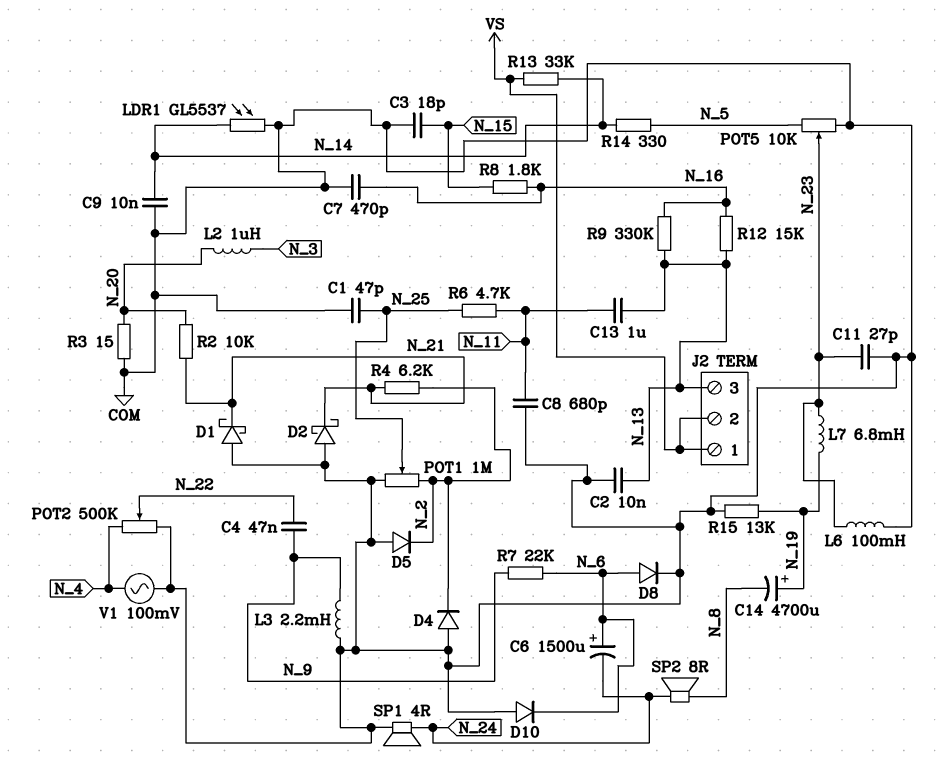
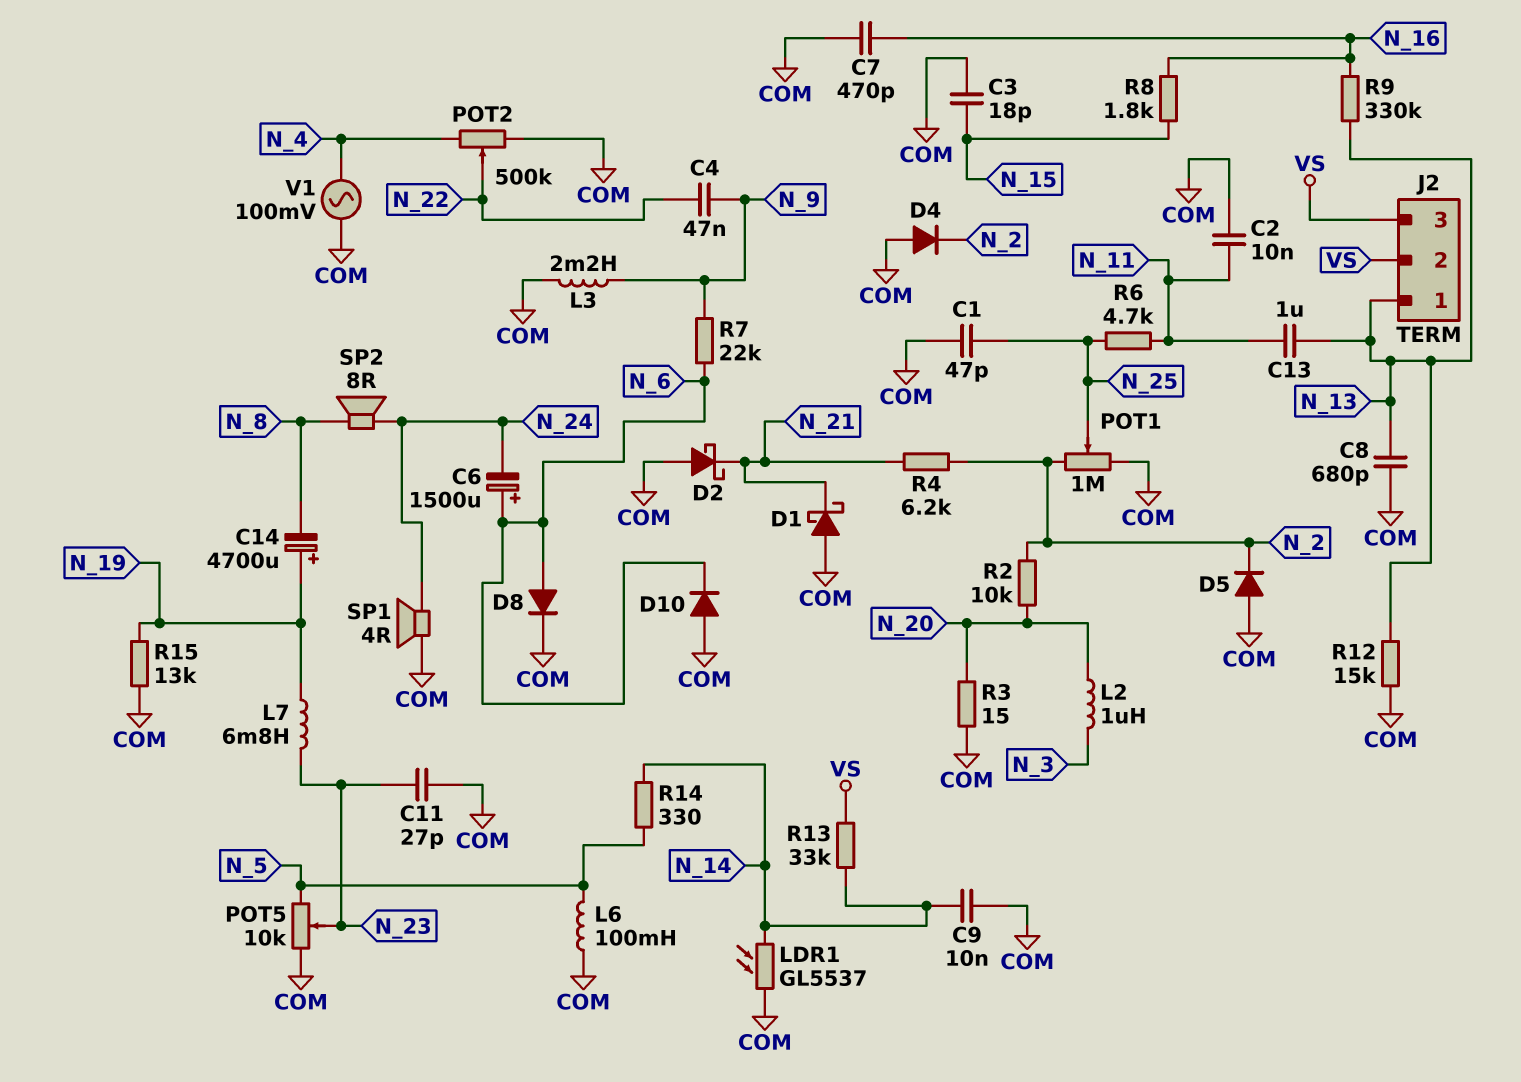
C2: 10nF (COM, N_13) -> 10nF (COM, N_11)
C8: 680pF (COM, N_11) -> 680pF (COM, N_13)
J2 pin 1: VS -> N_13
J2 pin 3: N_13 -> VS
L6: 100mH (COM, N_23) -> 100mH (COM, N_5)
R2: 10k (N_20, N_21) -> 10k (N_2, N_20)
R12: 15k (N_13, N_16) -> 15k (COM, N_13)

